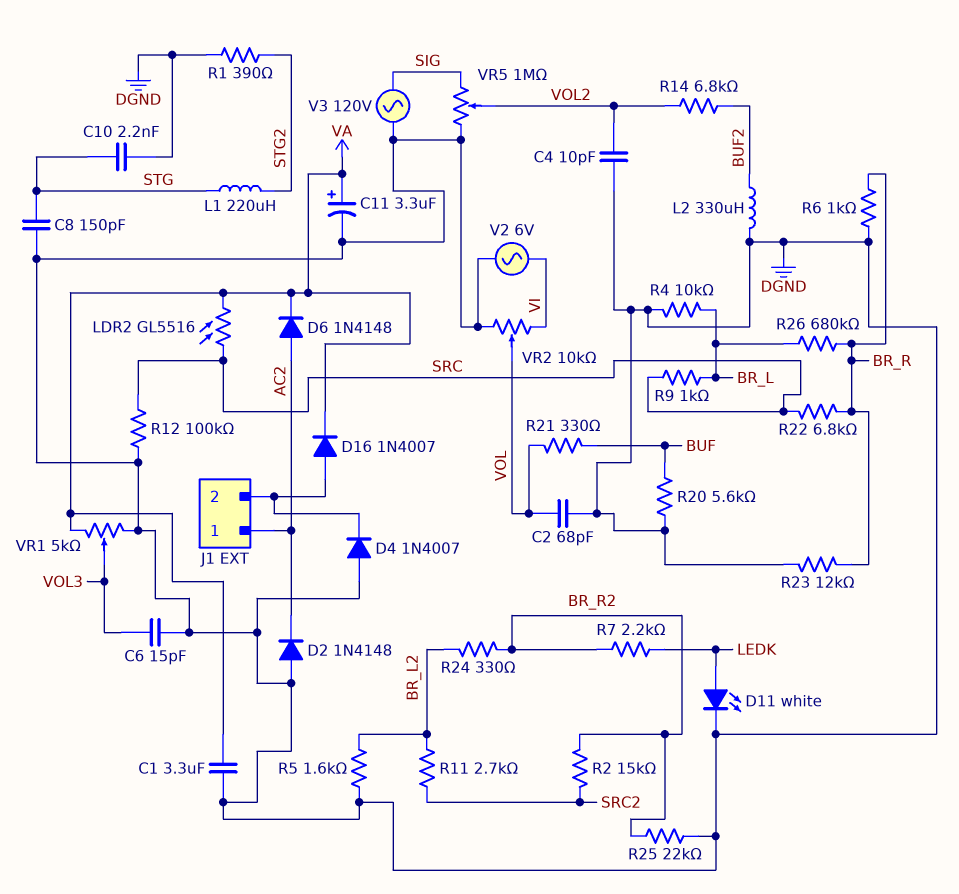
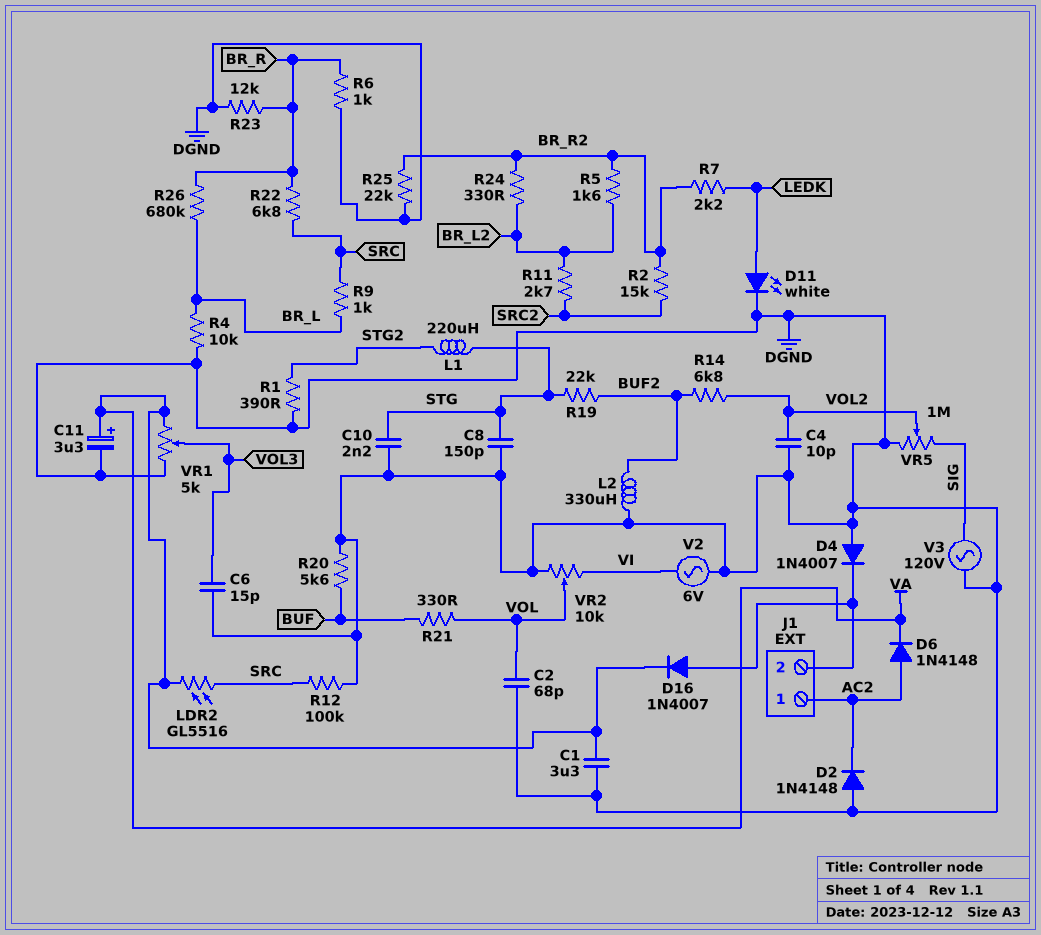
R5: 1.6k (BR_L2, DGND) -> 1.6k (BR_L2, BR_R2)
R19: none -> 22k (BUF2, STG)

